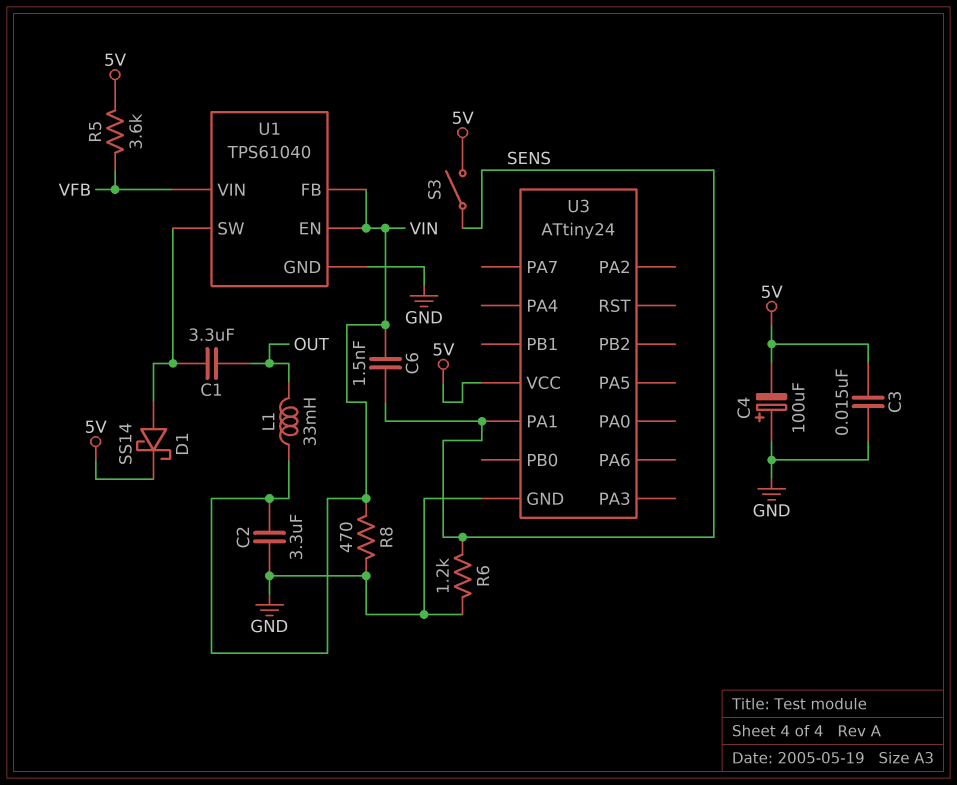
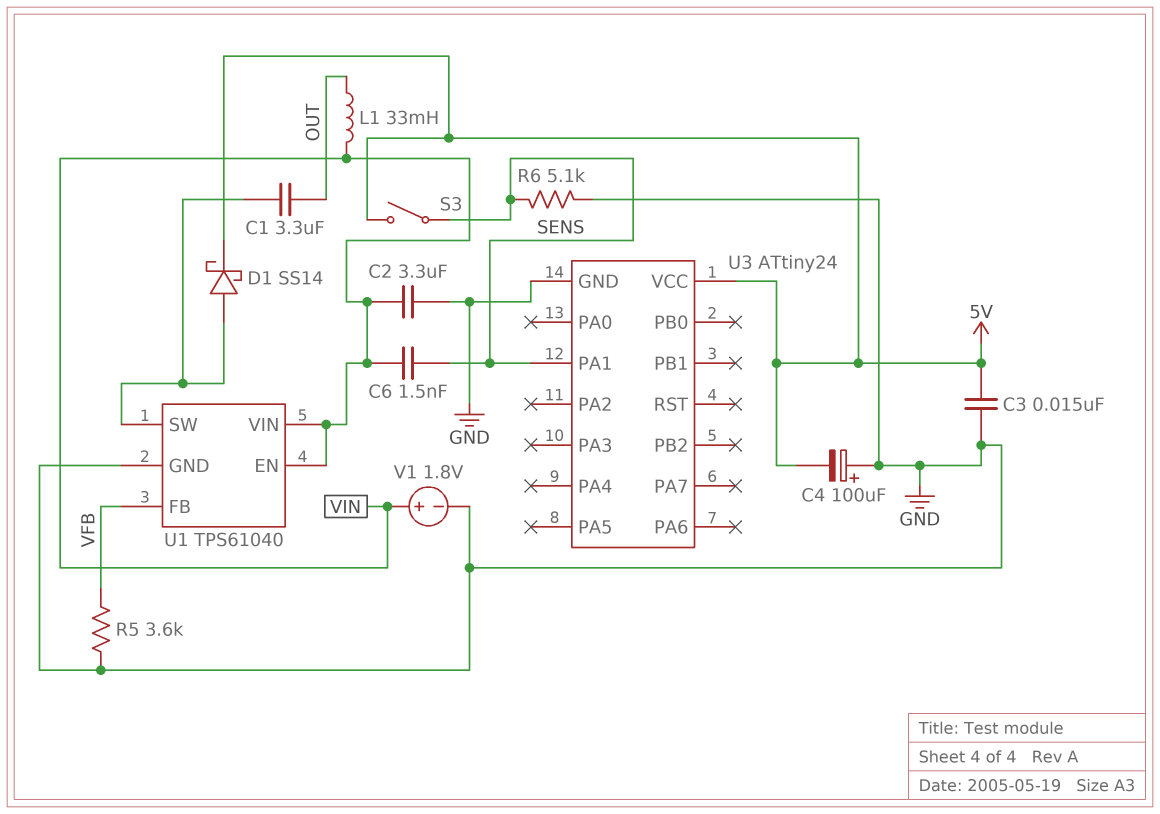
R5: 3.6k (5V, VFB) -> 3.6k (GND, VFB)
R6: 1.2k (GND, SENS) -> 5.1k (GND, SENS)
R8: 470 (GND, VIN) -> none
U1 pin FB: VIN -> VFB
U1 pin VIN: VFB -> VIN
V1: none -> 1.8V (plus VIN, minus GND)

